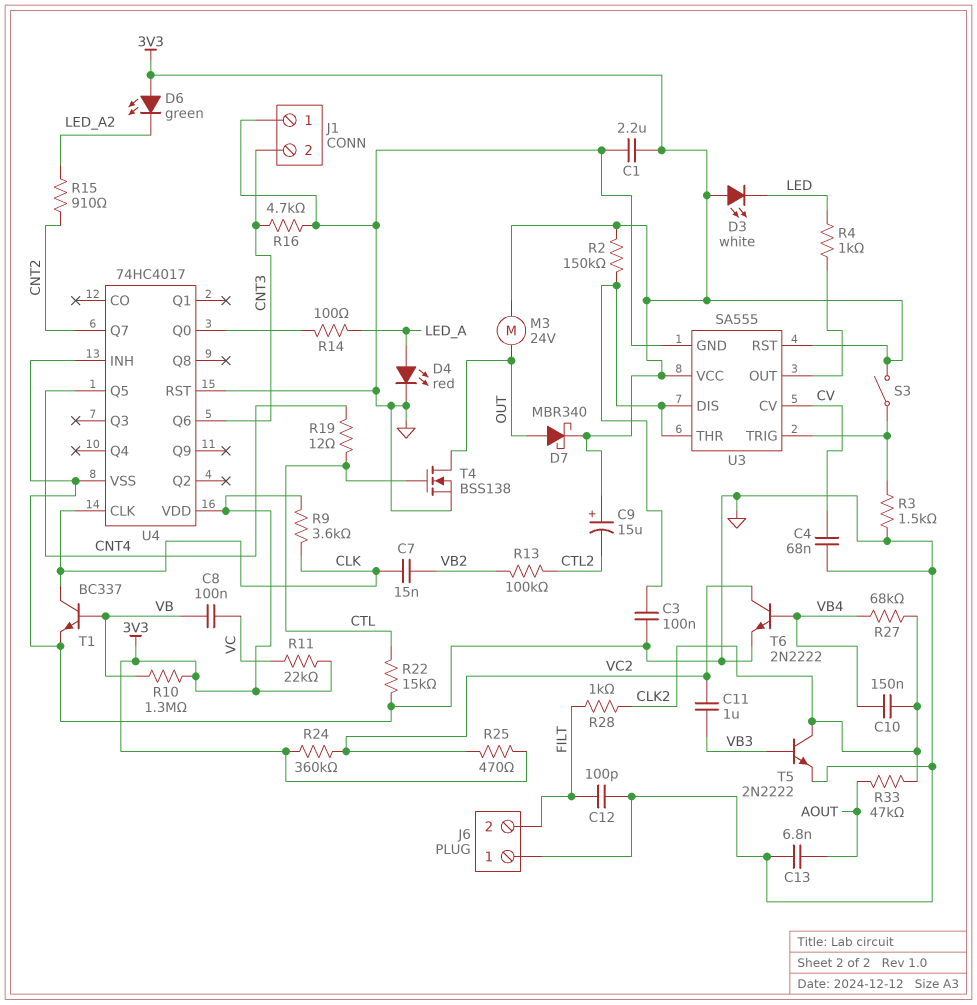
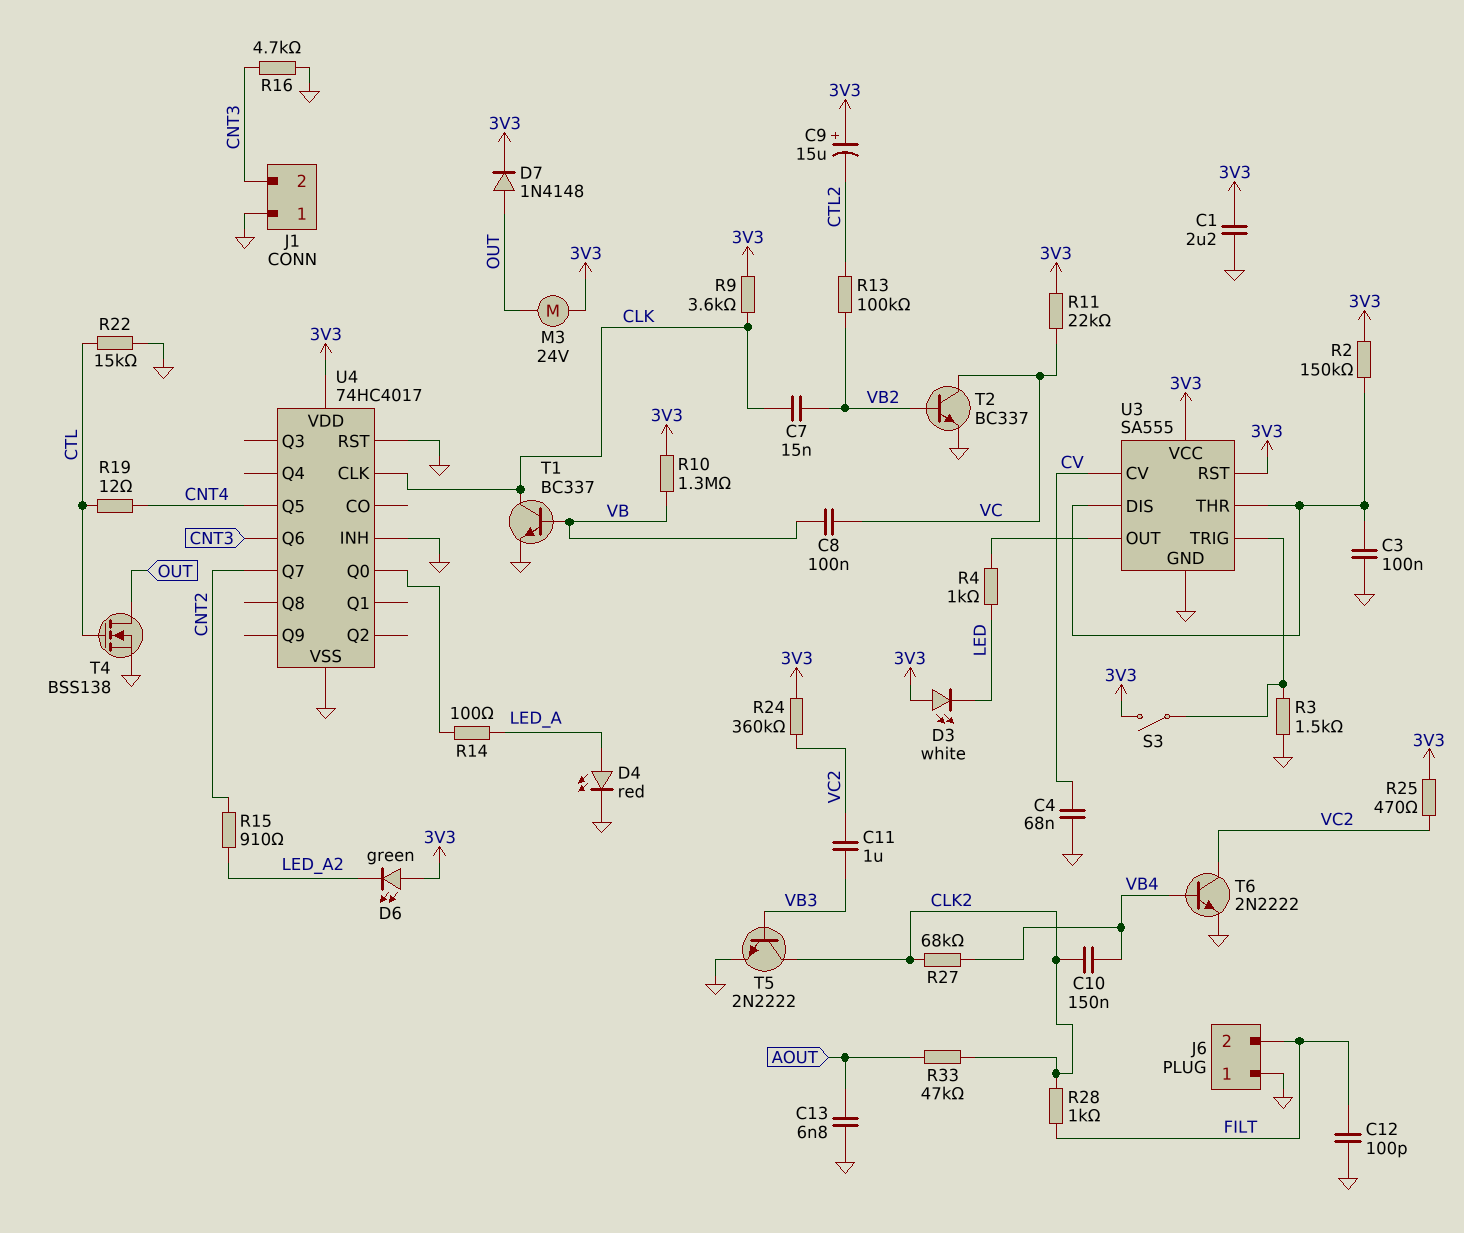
D7: schottky MBR340 (A OUT, K 3V3) -> diode 1N4148 (A OUT, K 3V3)
T2: none -> NPN BC337 (B VB2, C VC, E GND)

